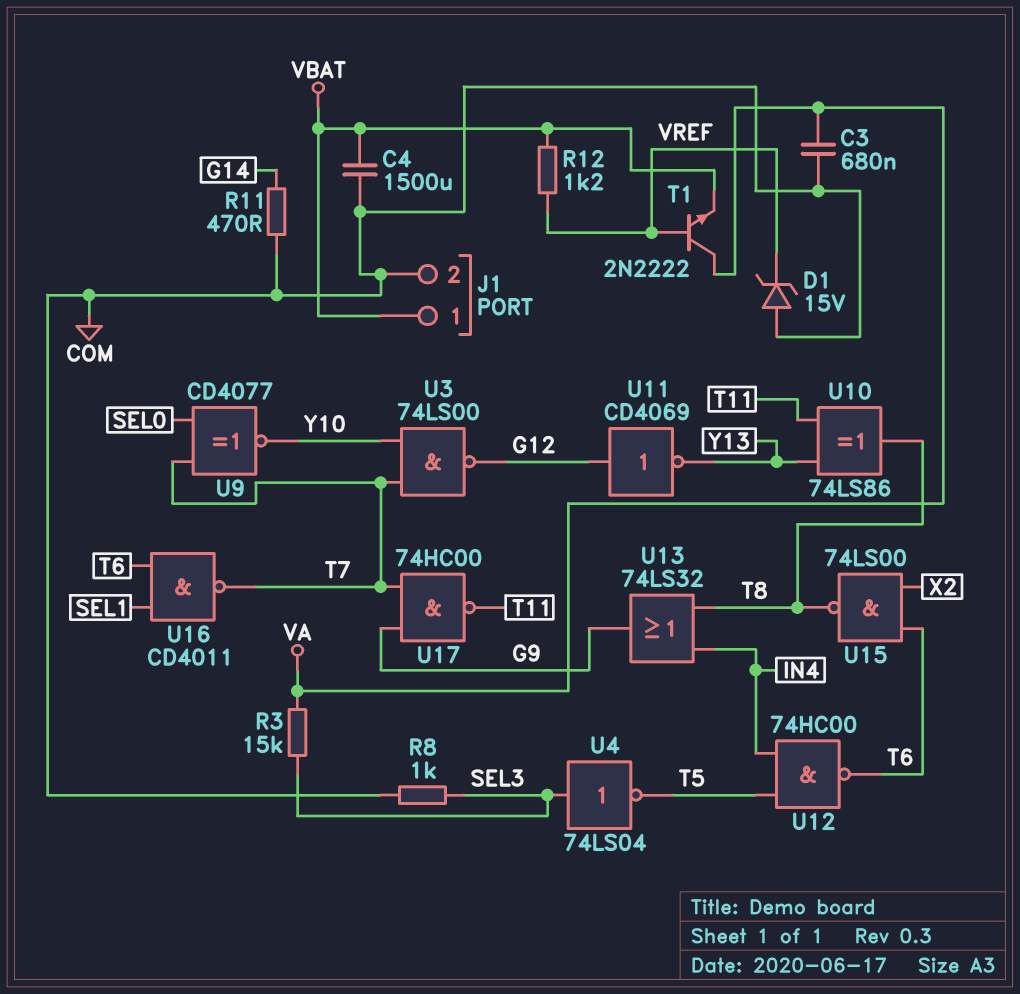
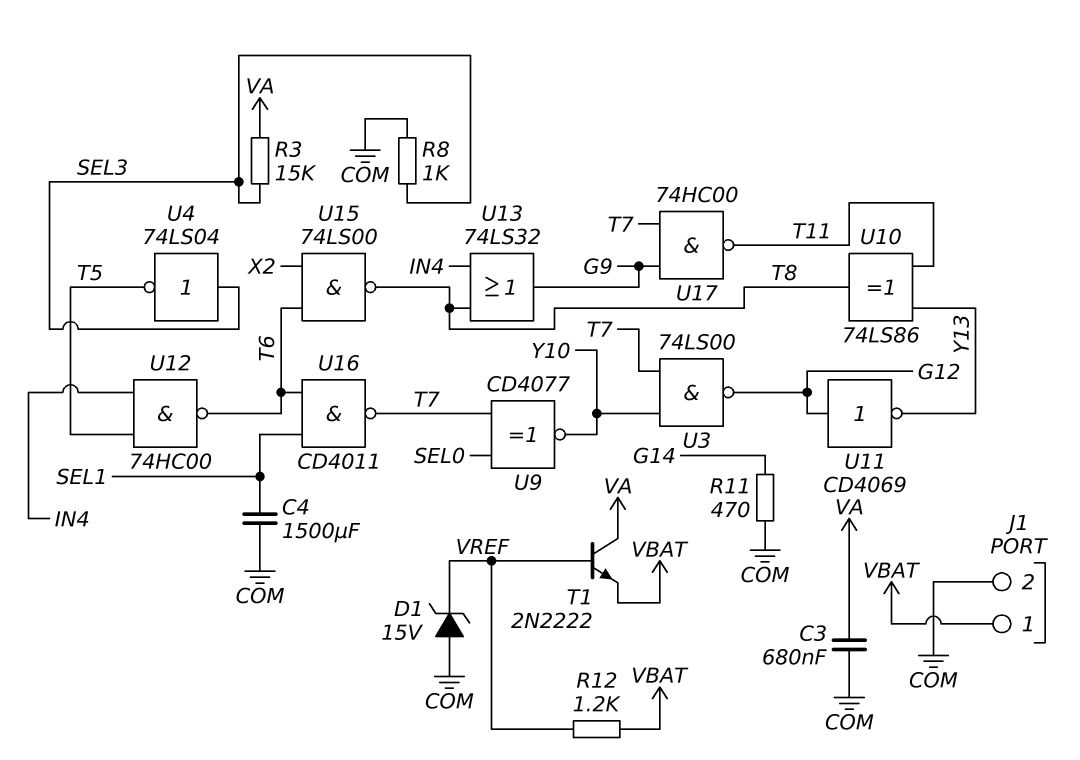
C4: 1500uF (COM, VBAT) -> 1500uF (COM, SEL1)

